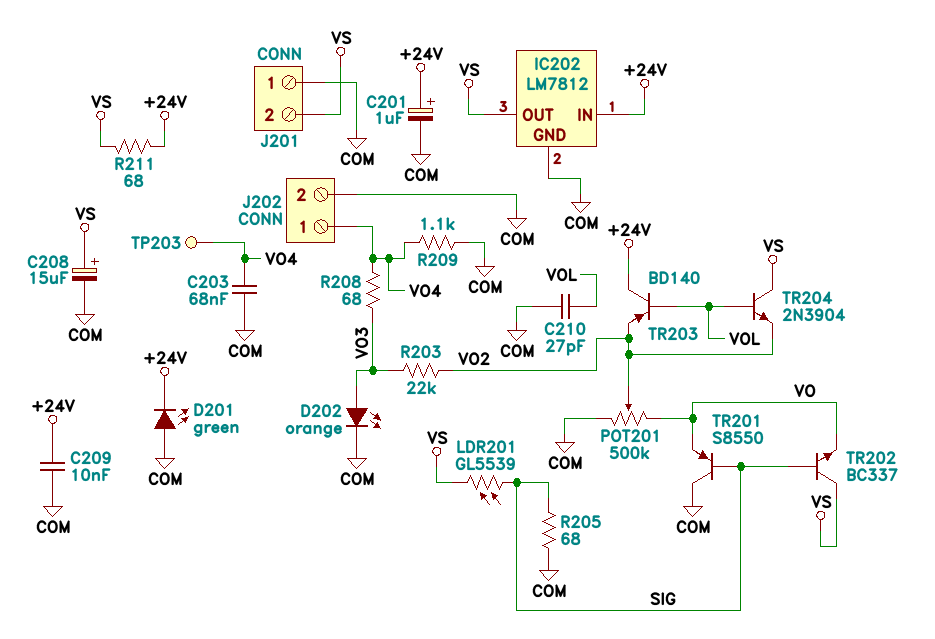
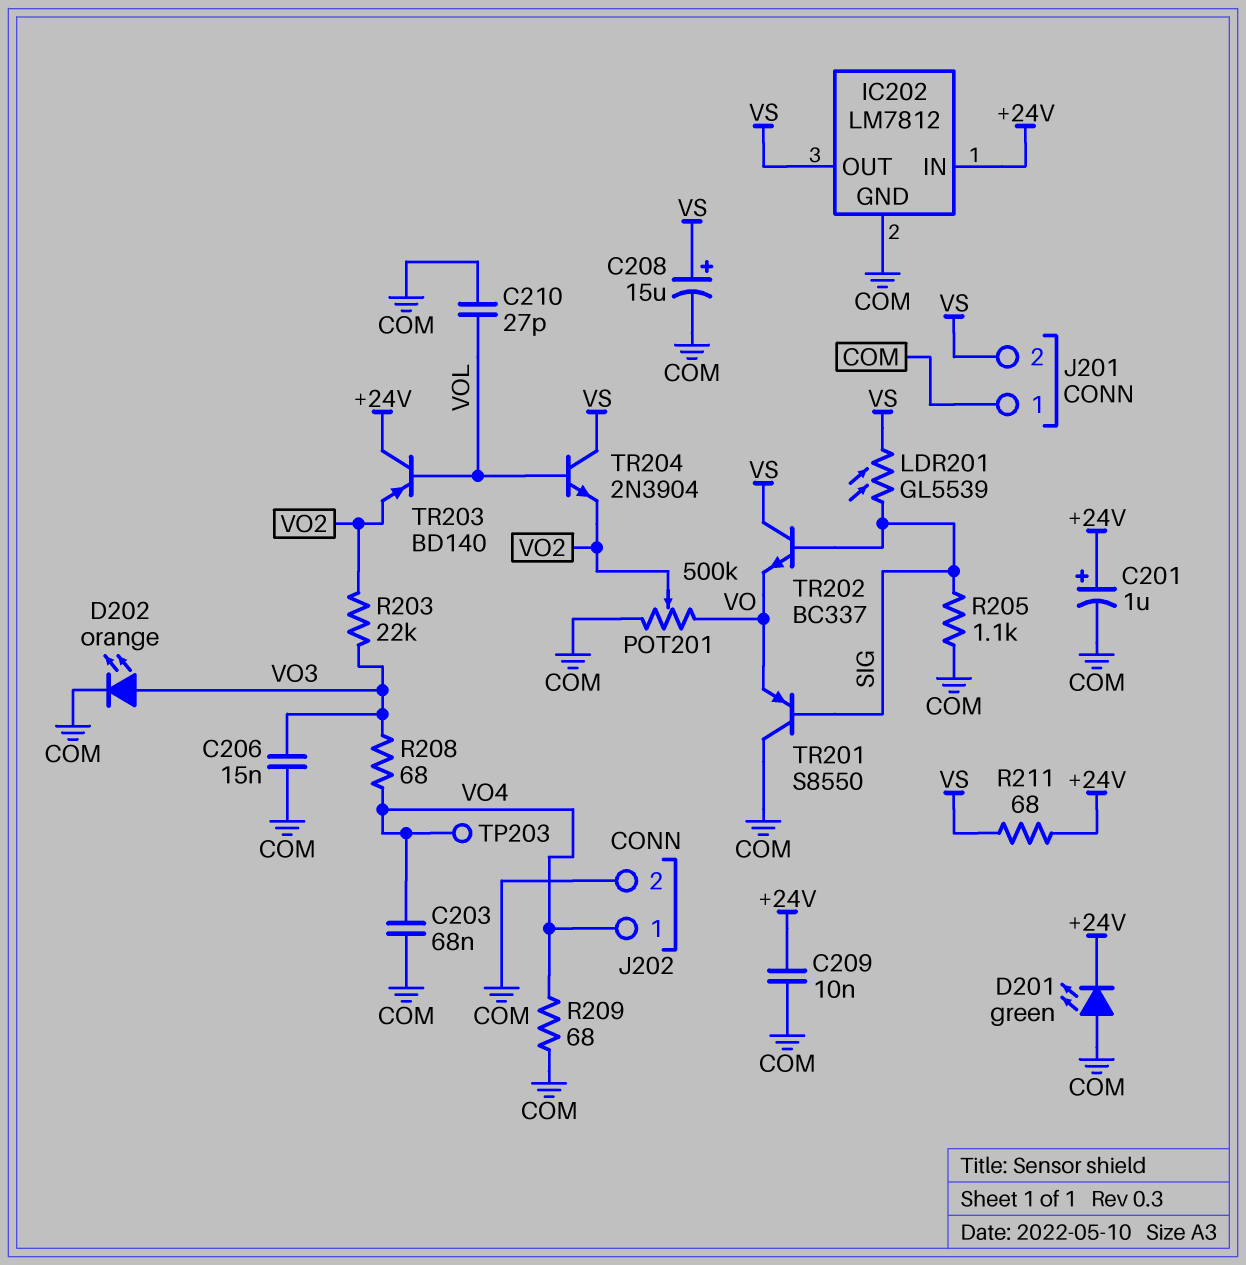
C206: none -> 15nF (COM, VO3)
R205: 68 (COM, SIG) -> 1.1k (COM, SIG)
R209: 1.1k (COM, VO4) -> 68 (COM, VO4)

